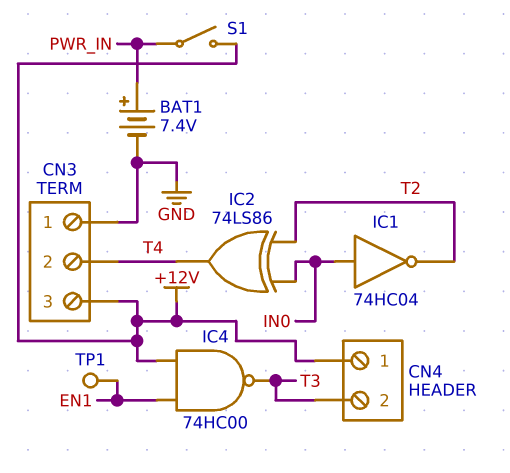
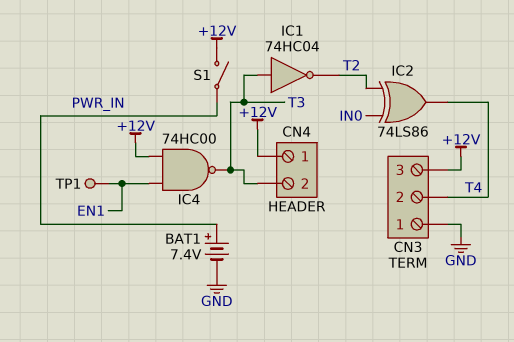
IC1: NOT 74HC04 (in IN0, out T2) -> NOT 74HC04 (in T3, out T2)

